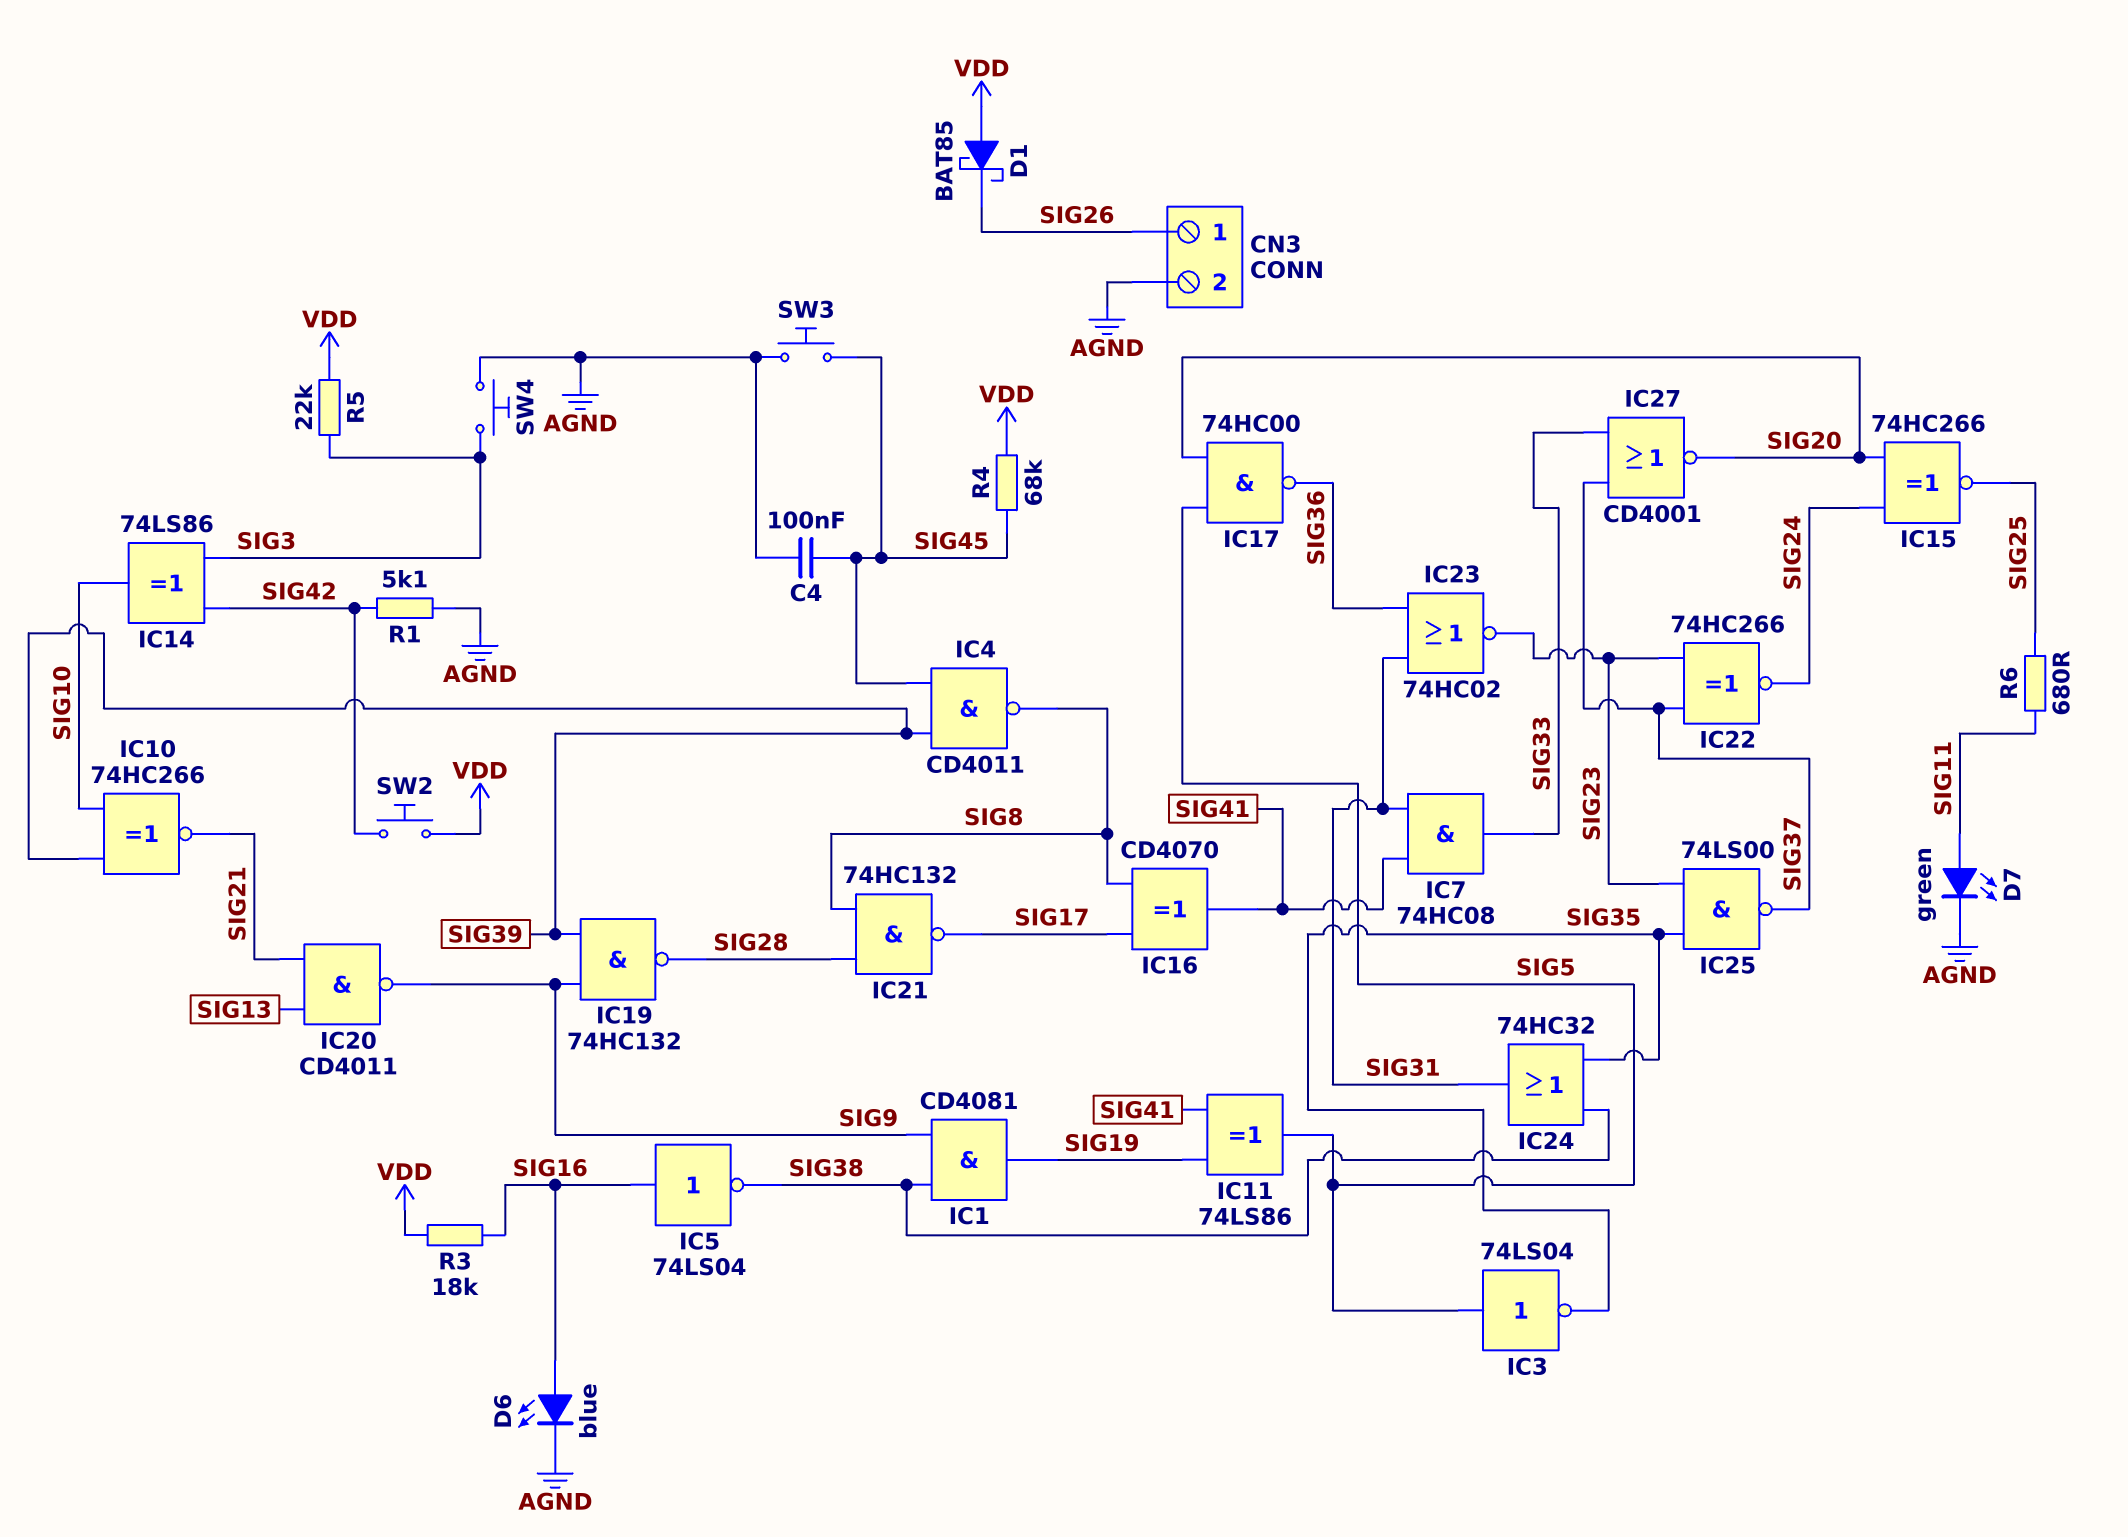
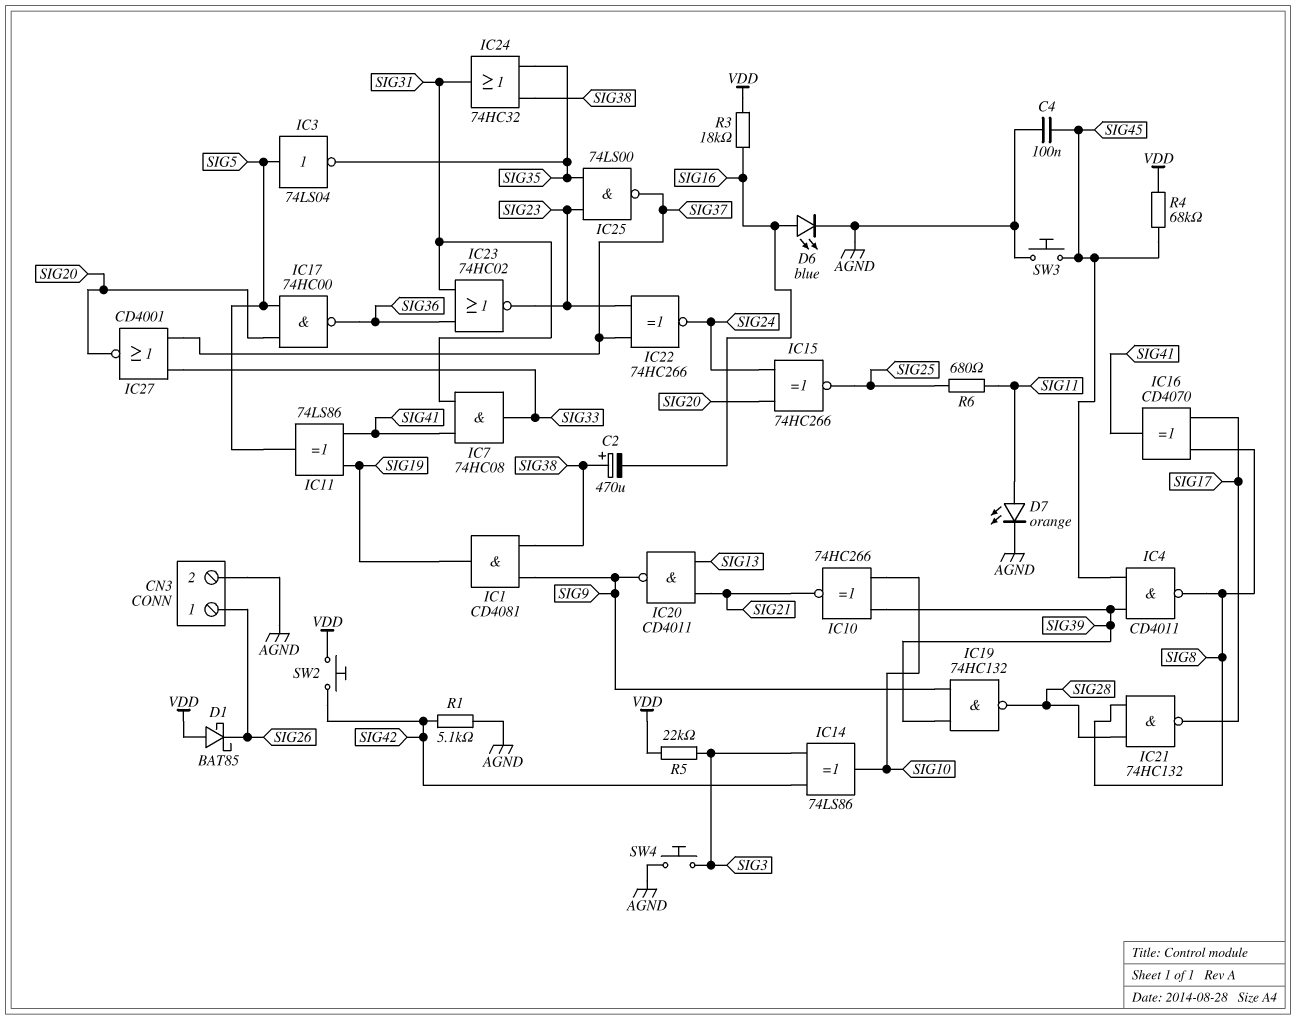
C2: none -> 470uF (plus SIG38, minus SIG16)
D7: LED green (A SIG11, K AGND) -> LED orange (A SIG11, K AGND)
IC5: NOT 74LS04 (in SIG16, out SIG38) -> none

